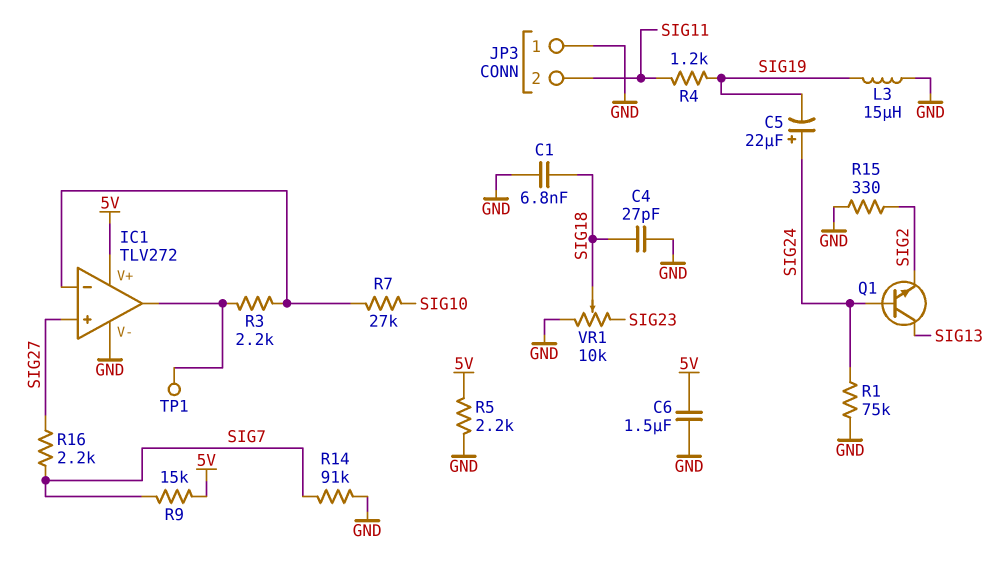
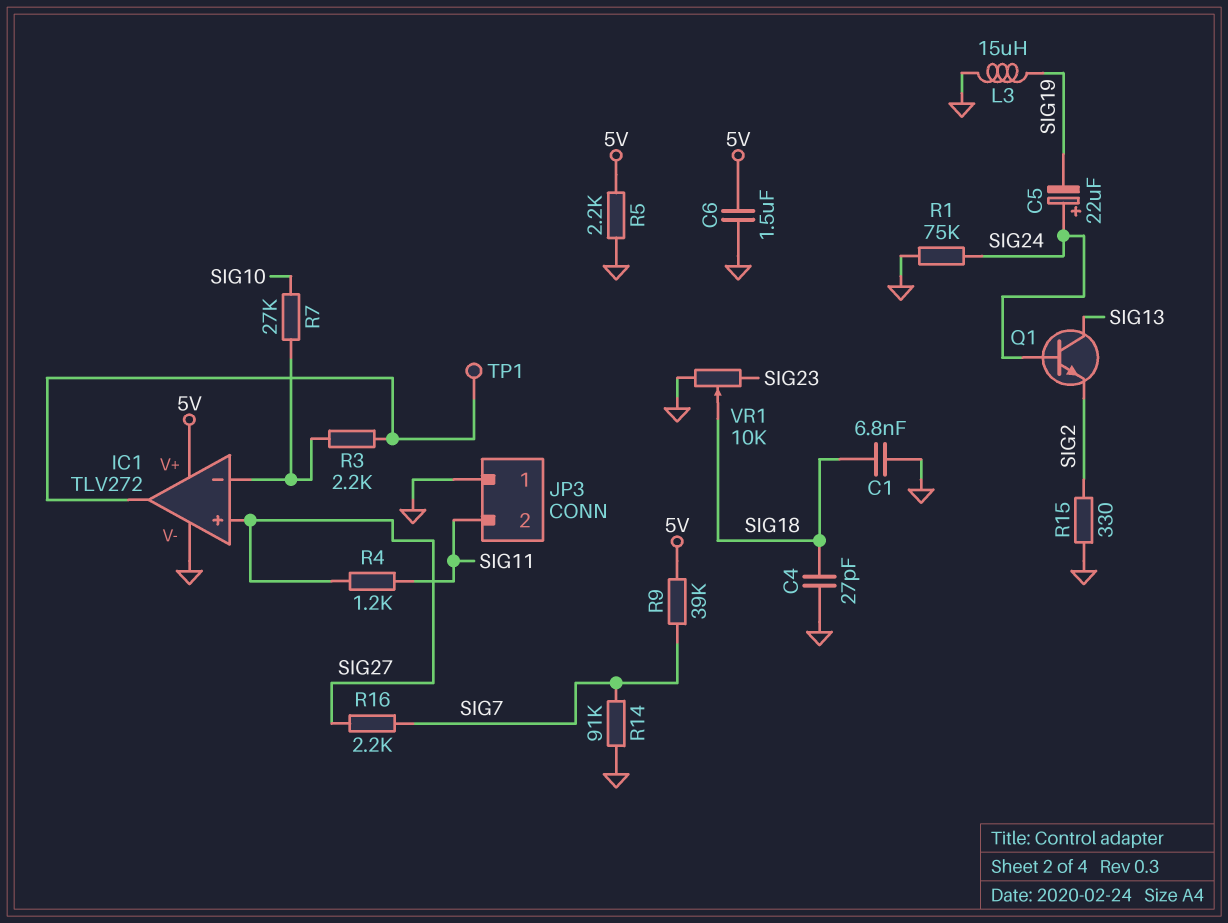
R4: 1.2k (SIG11, SIG19) -> 1.2k (SIG11, SIG27)
R9: 15k (5V, SIG7) -> 39k (5V, SIG7)

